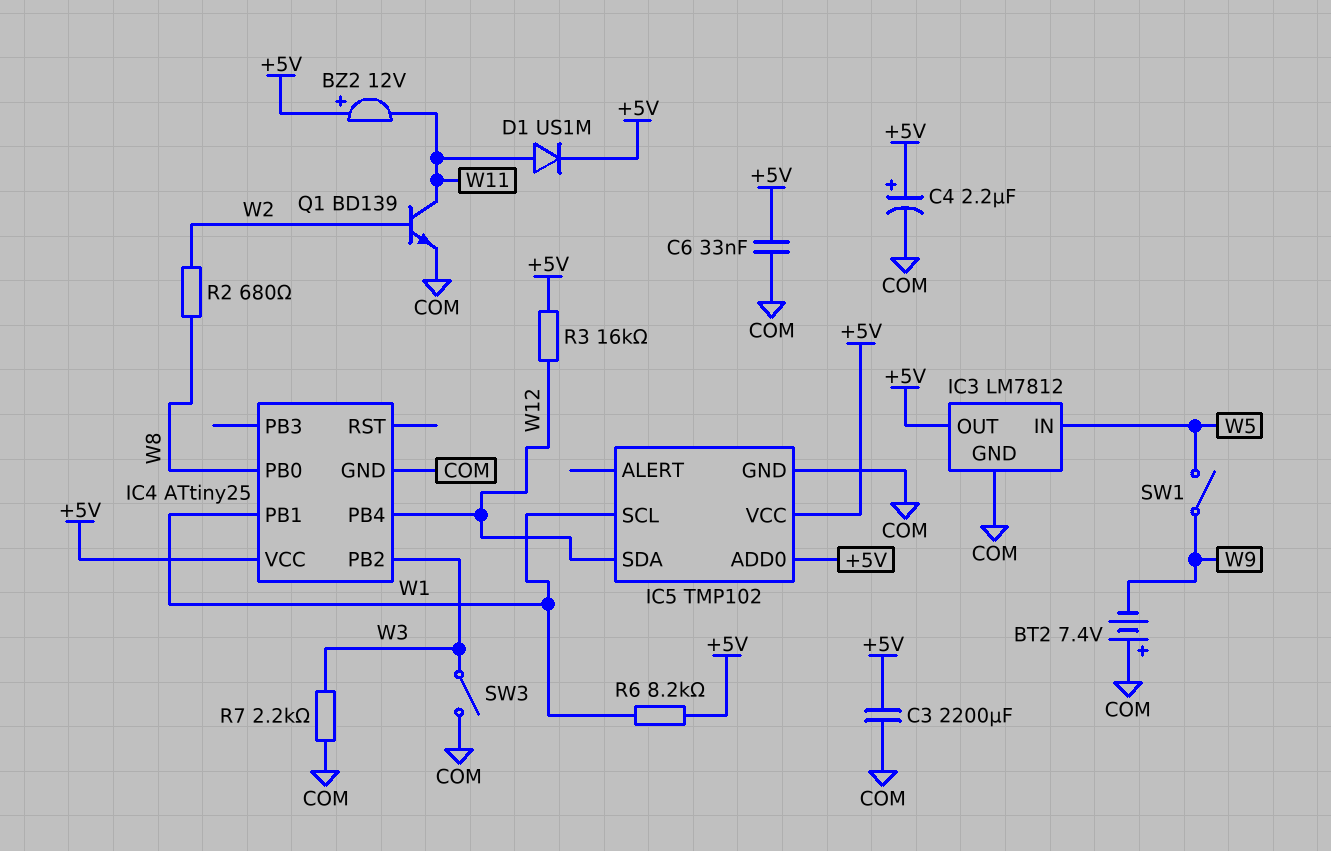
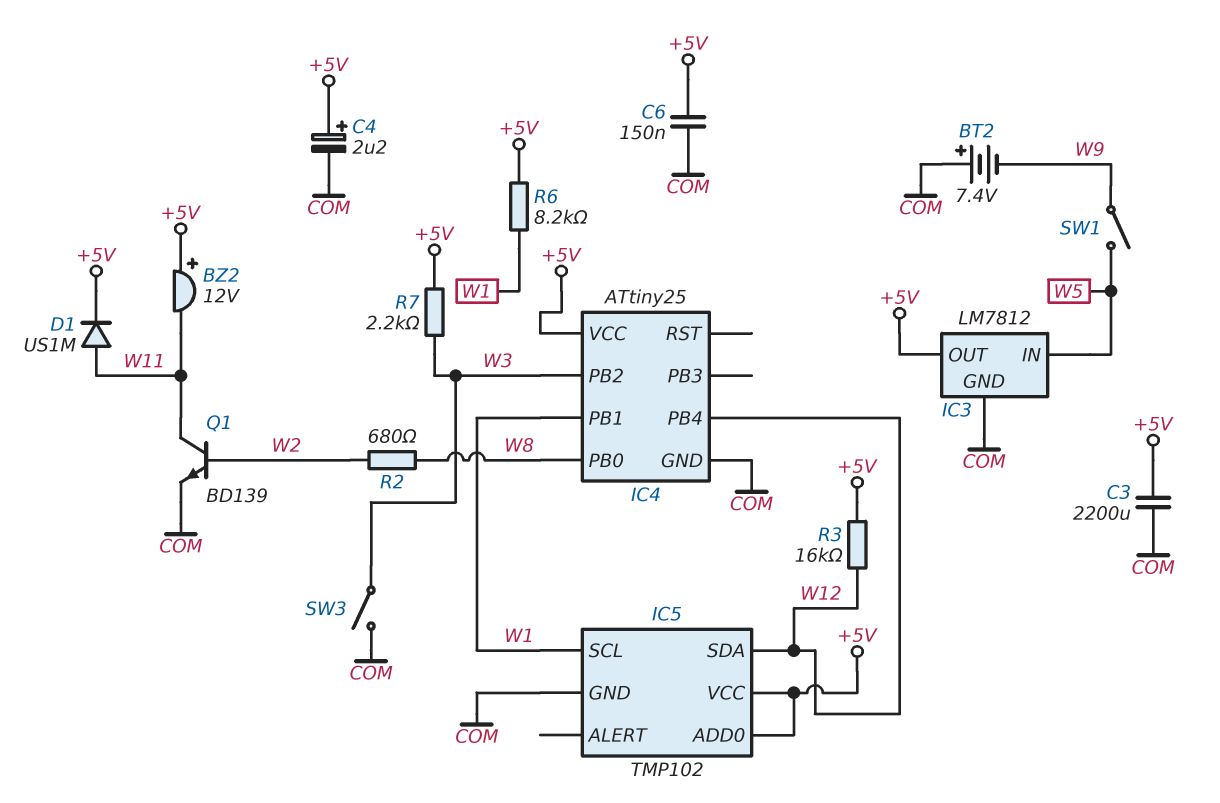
C6: 33nF (+5V, COM) -> 150nF (+5V, COM)
R7: 2.2k (COM, W3) -> 2.2k (+5V, W3)

